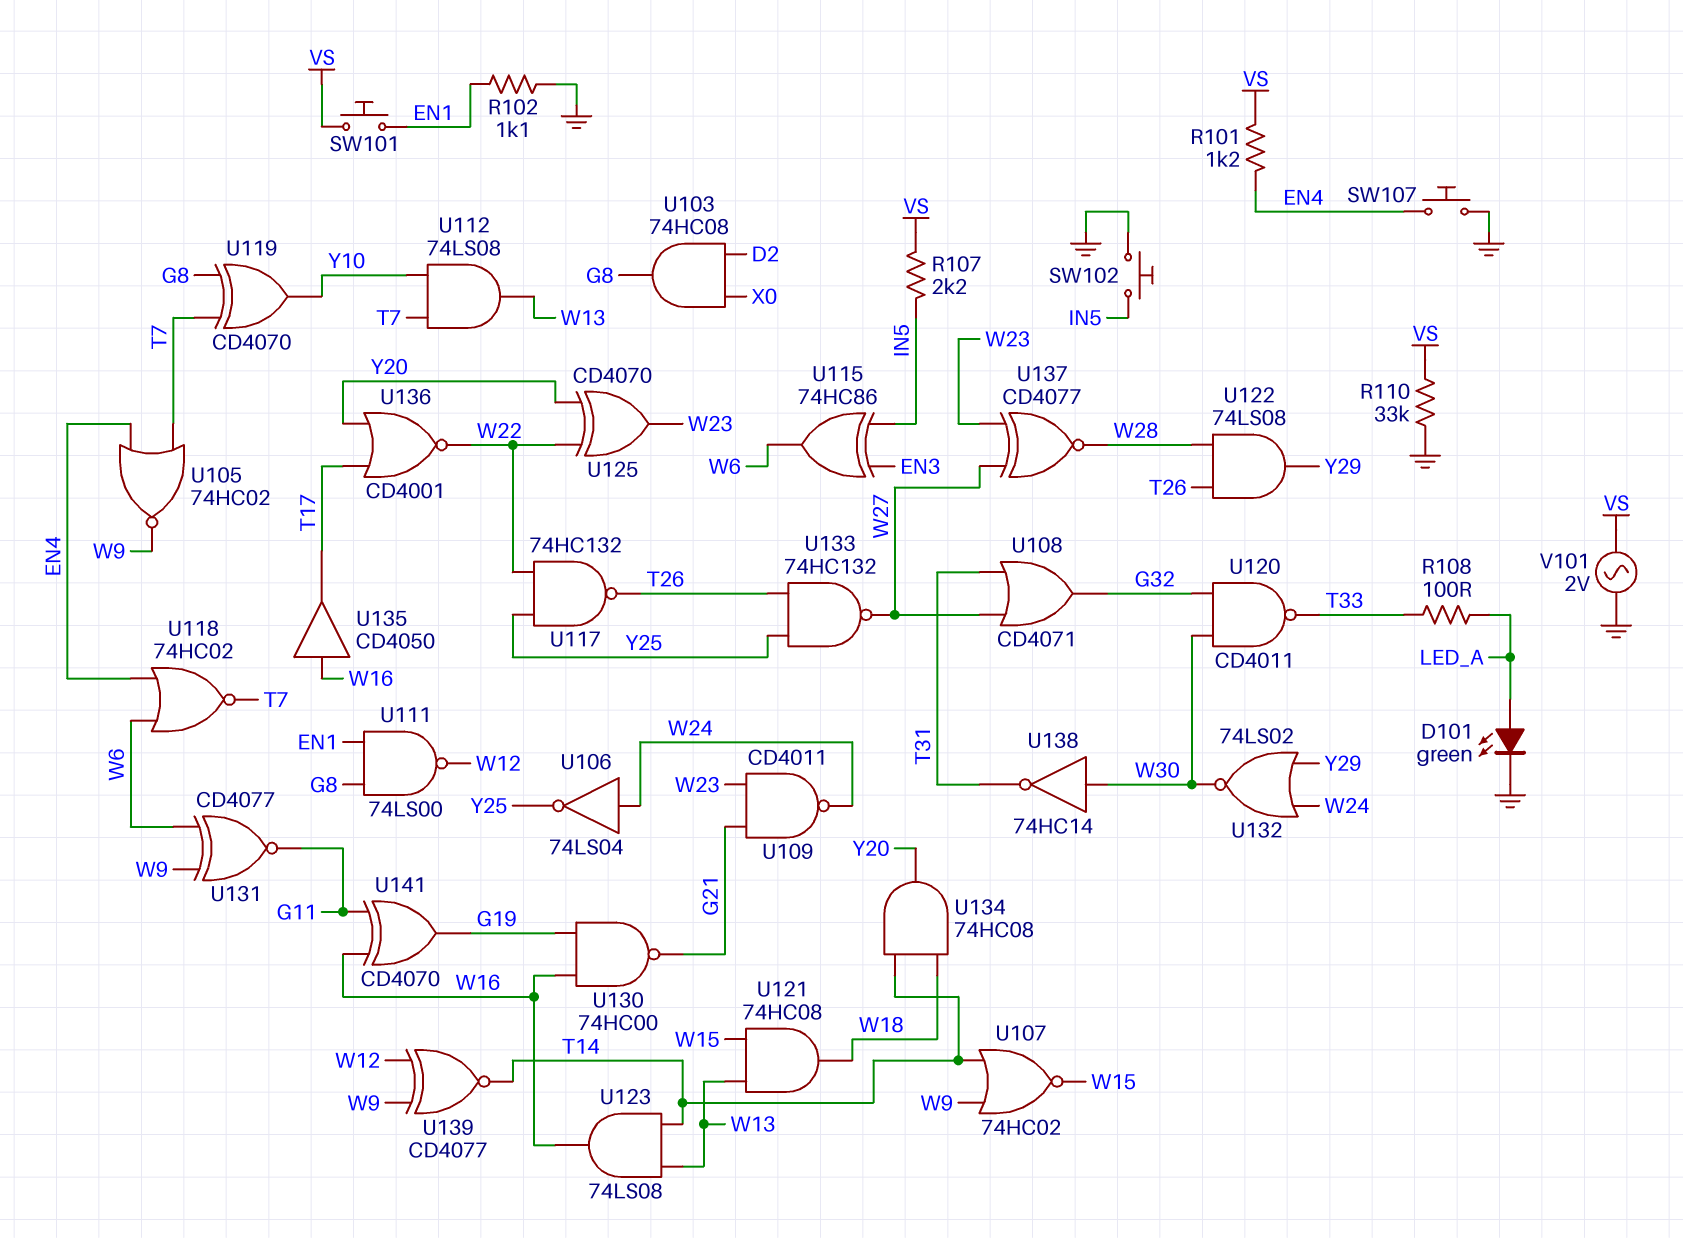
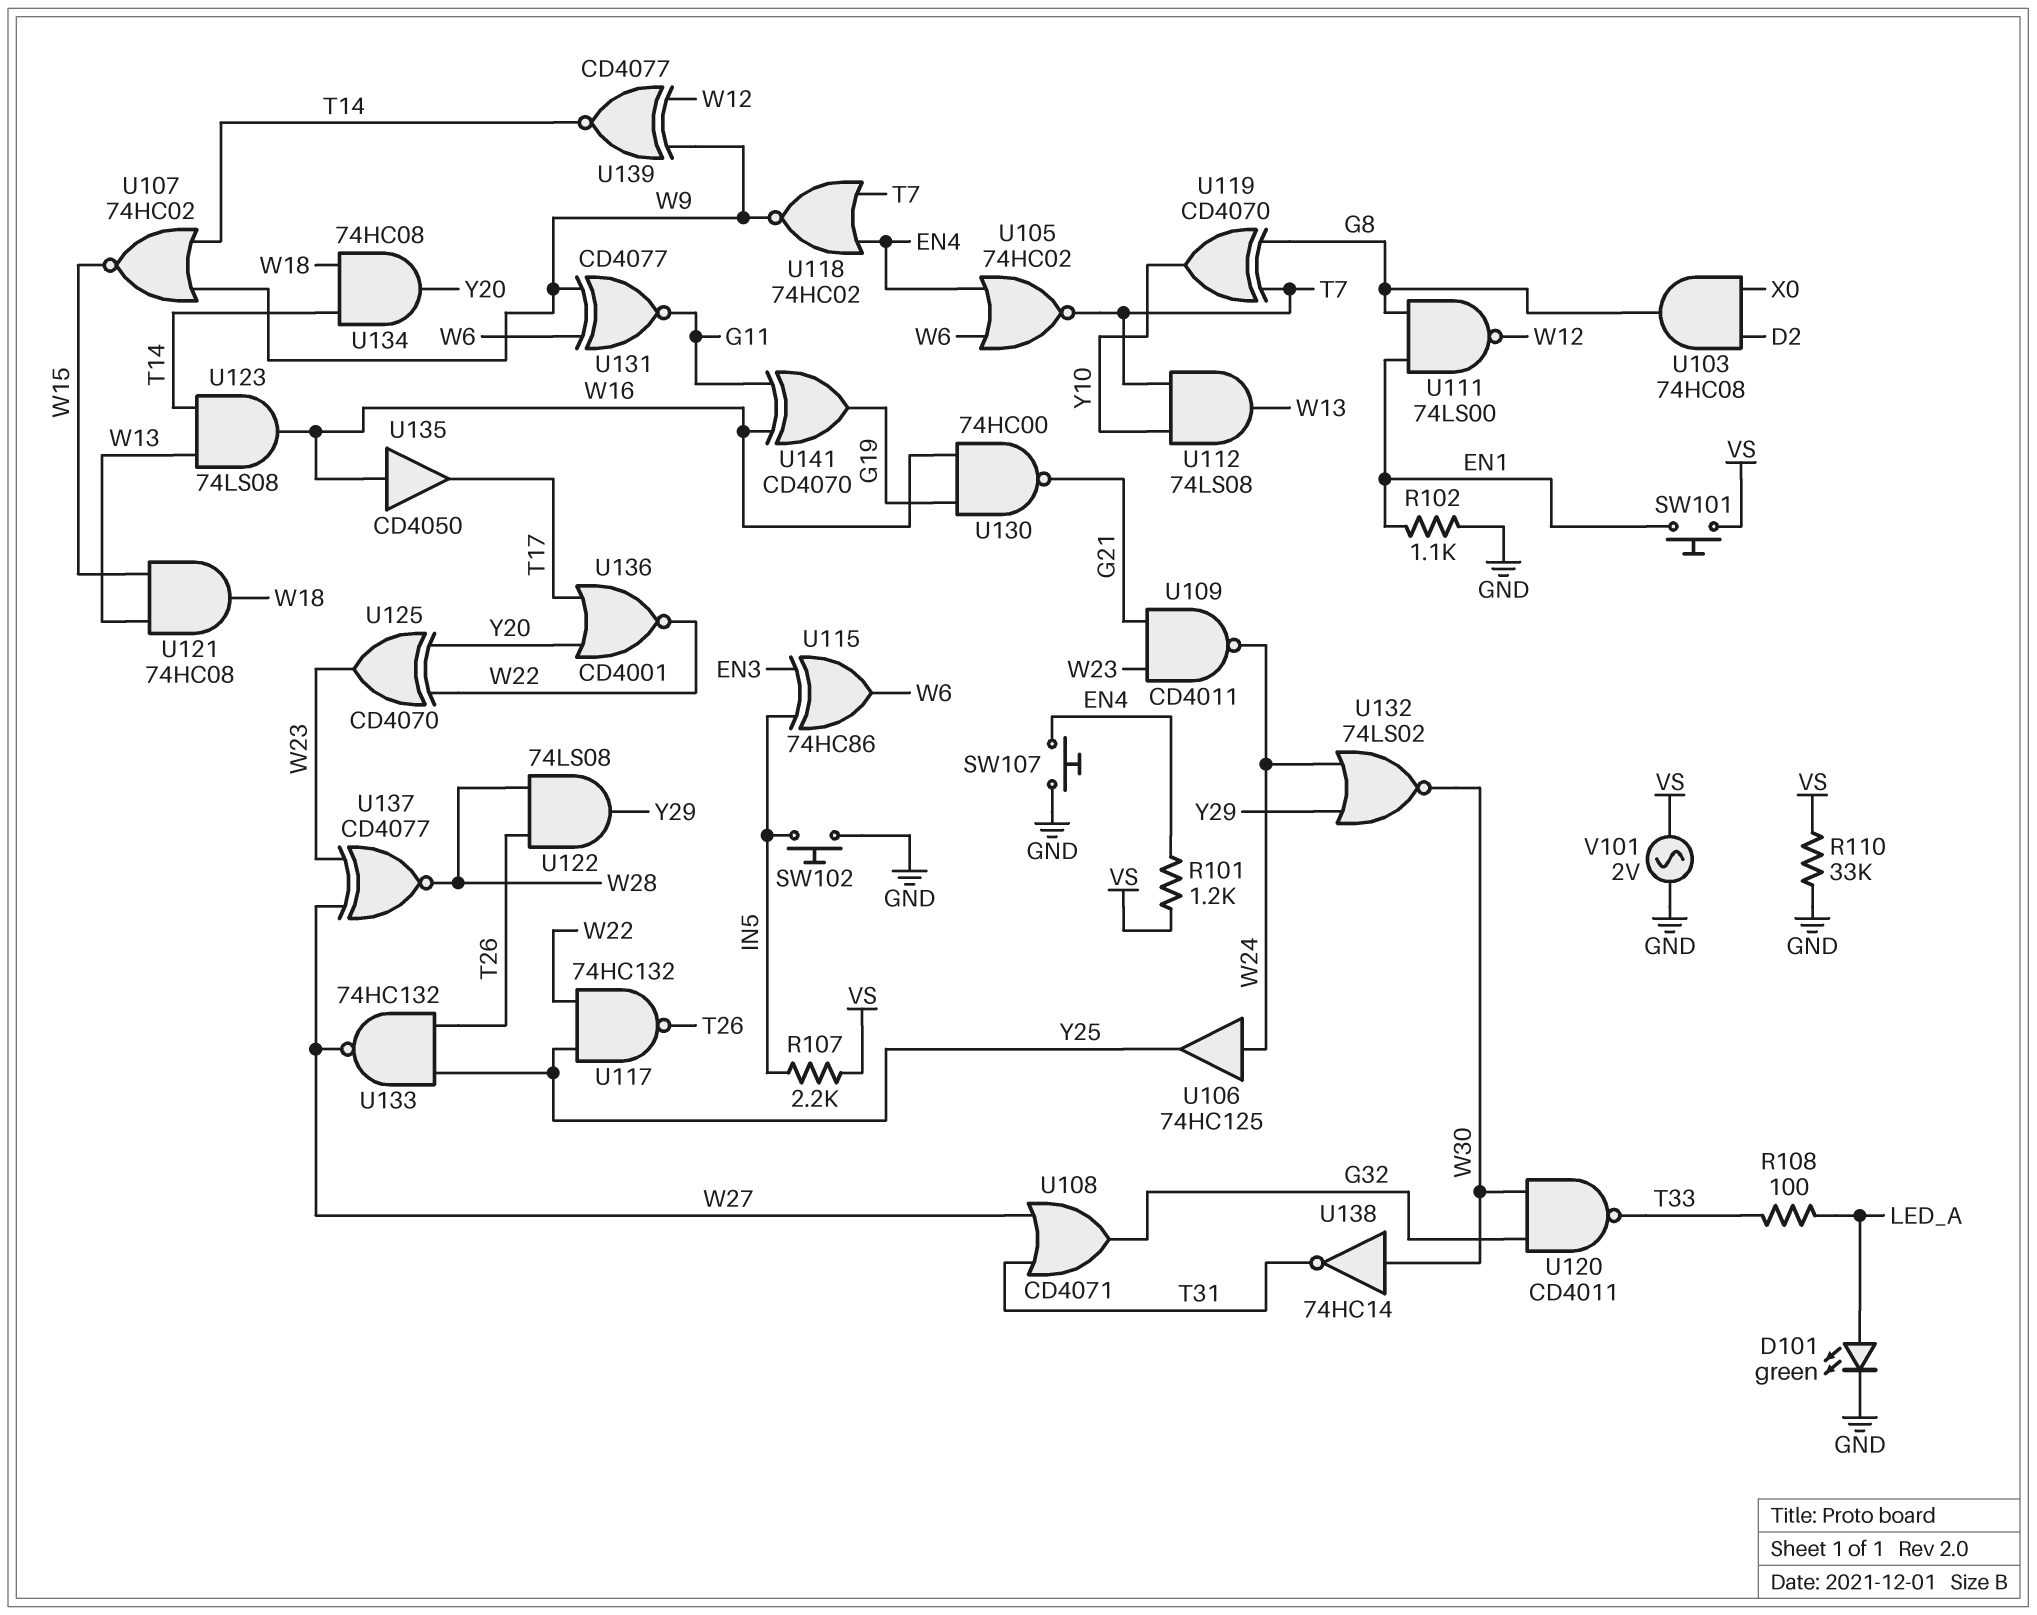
U105: NOR 74HC02 (in EN4, in T7, out W9) -> NOR 74HC02 (in EN4, in W6, out T7)
U106: NOT 74LS04 (in W24, out Y25) -> buffer 74HC125 (in W24, out Y25)
U118: NOR 74HC02 (in EN4, in W6, out T7) -> NOR 74HC02 (in EN4, in T7, out W9)

